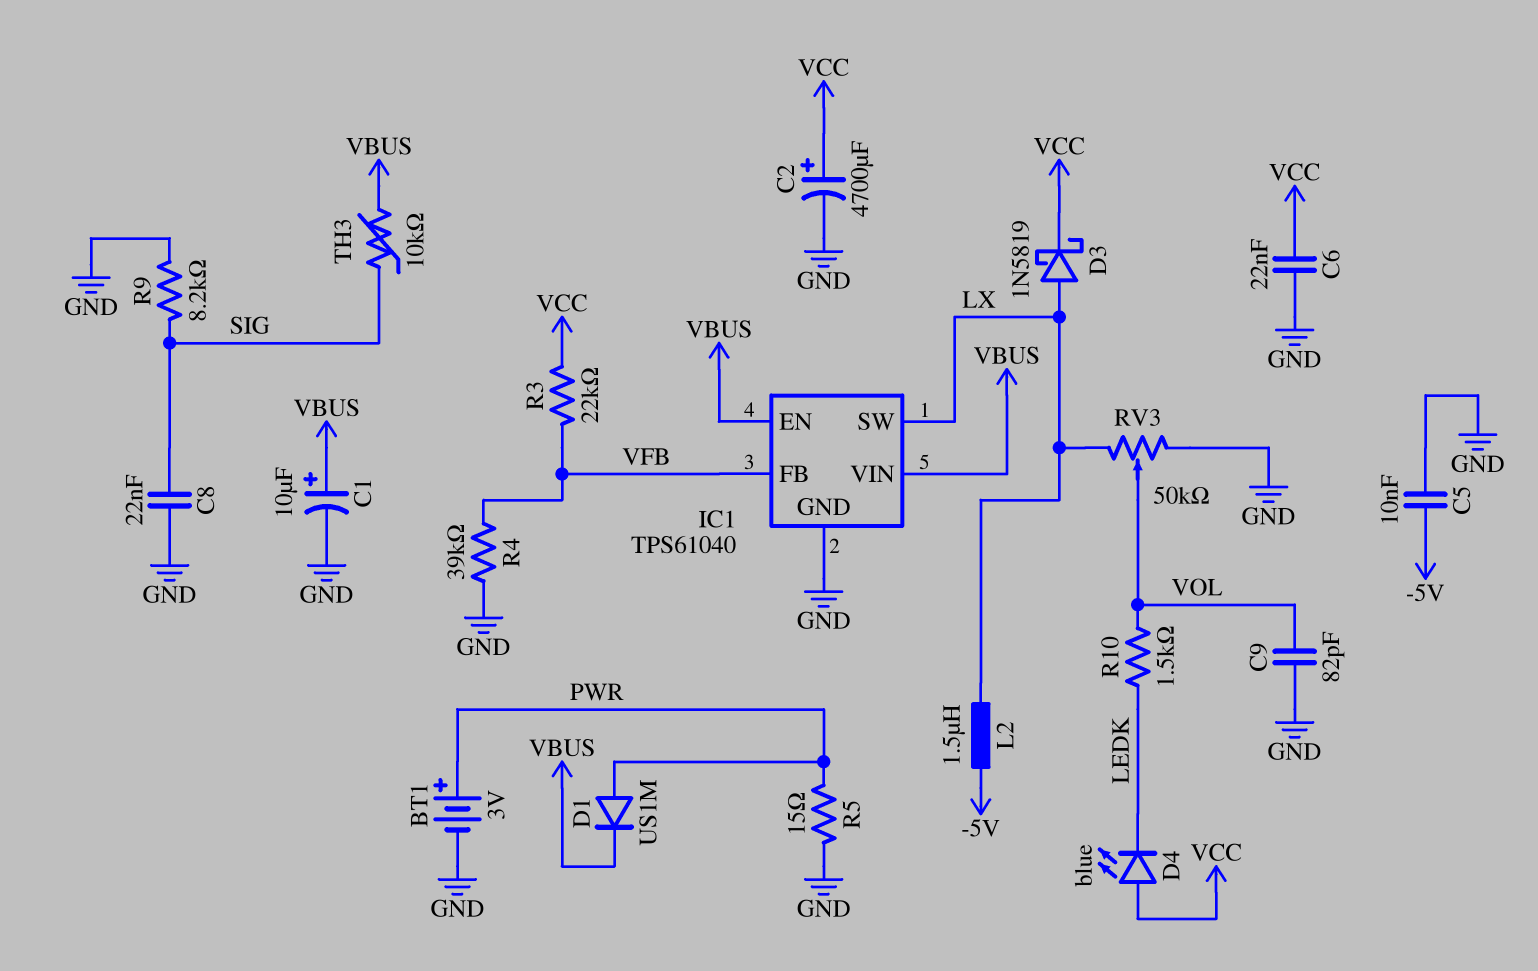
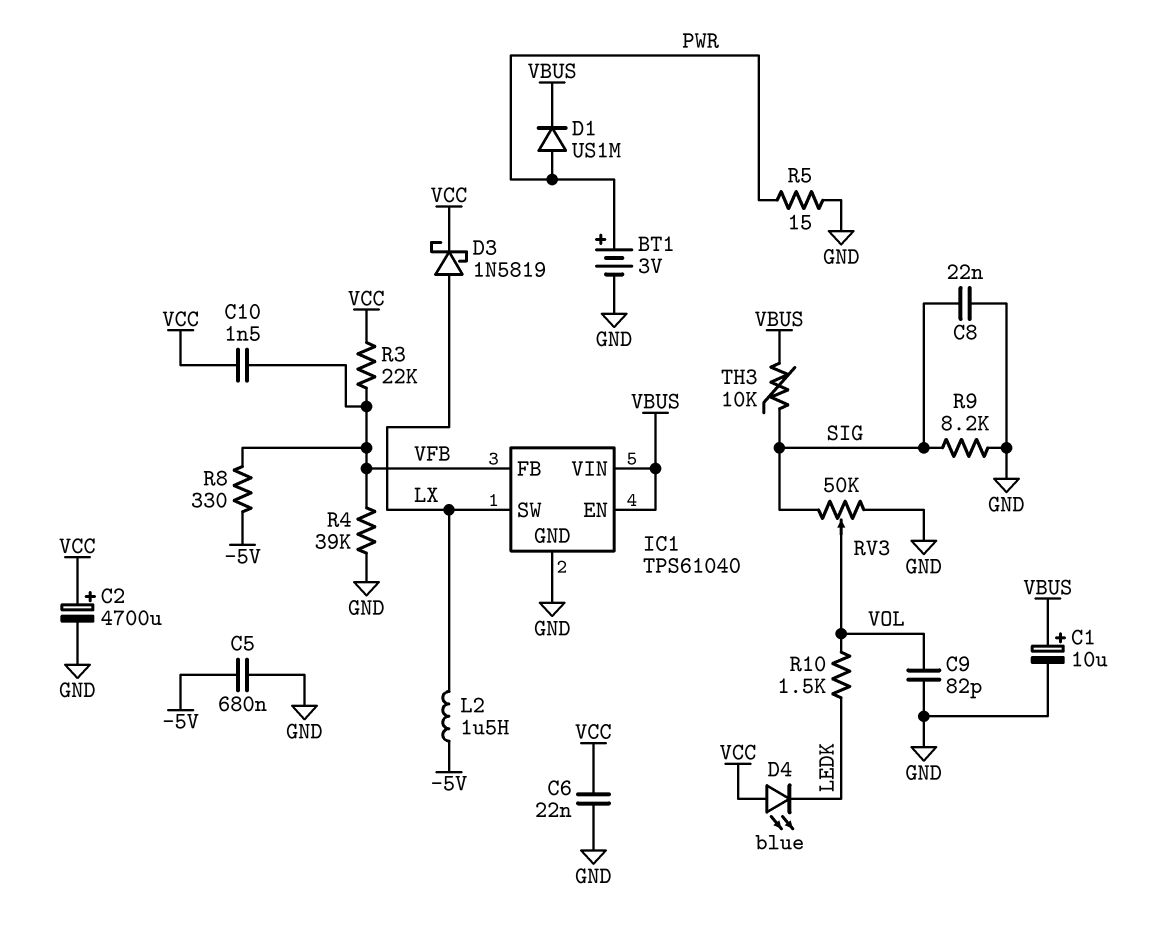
C5: 10nF (-5V, GND) -> 680nF (-5V, GND)
C10: none -> 1.5nF (VCC, VFB)
R8: none -> 330 (-5V, VFB)
RV3: 50k (GND, LX, wiper VOL) -> 50k (GND, SIG, wiper VOL)

